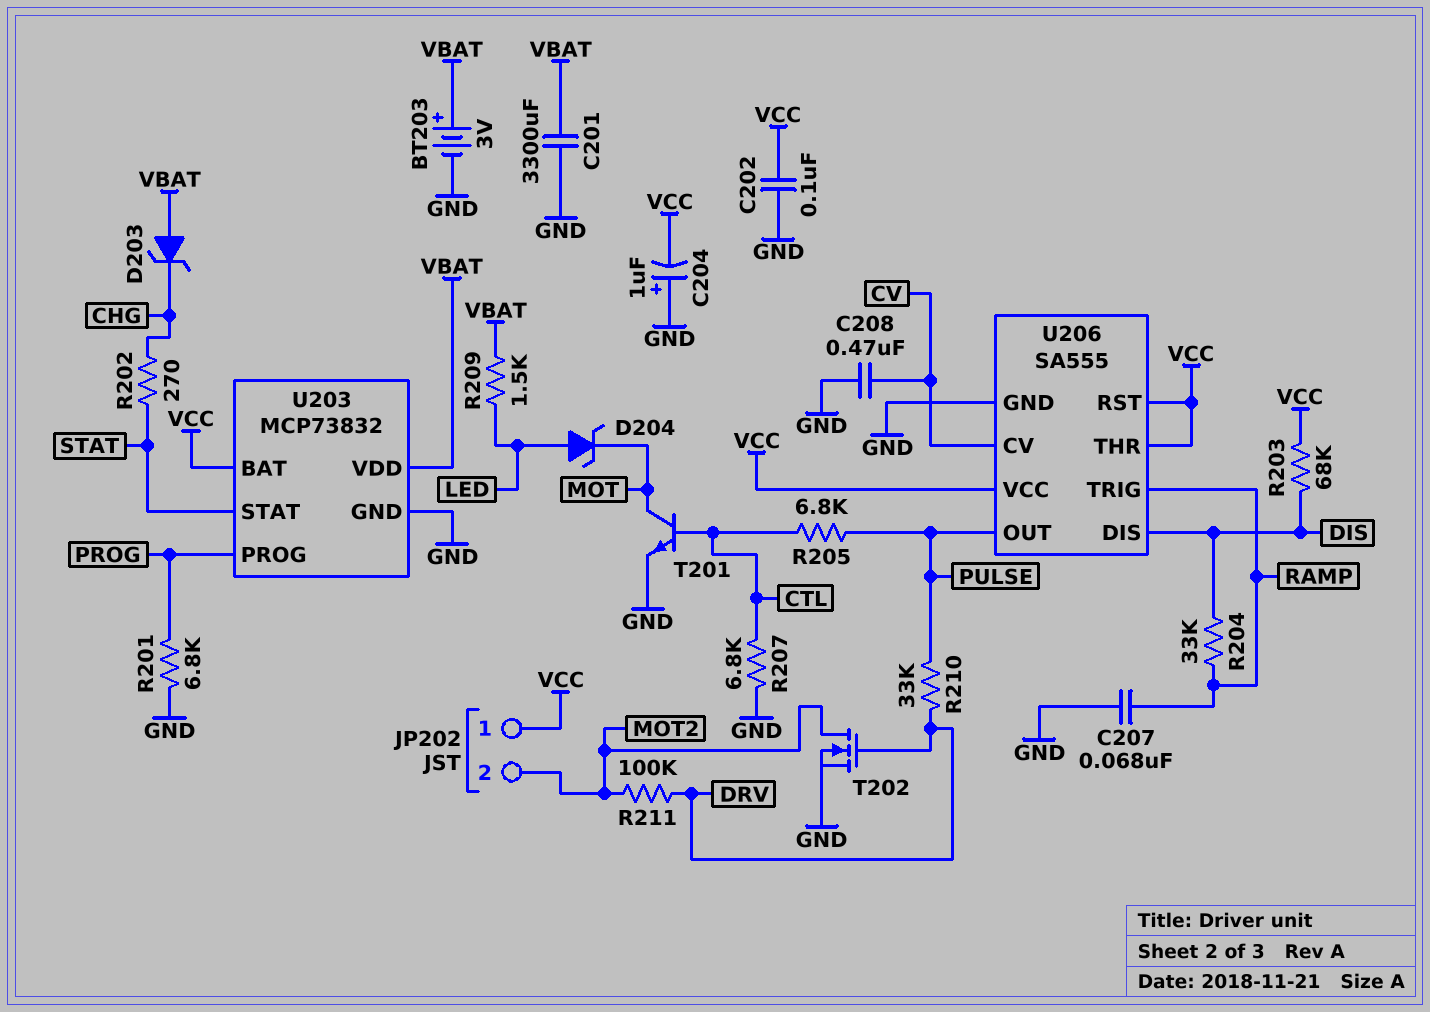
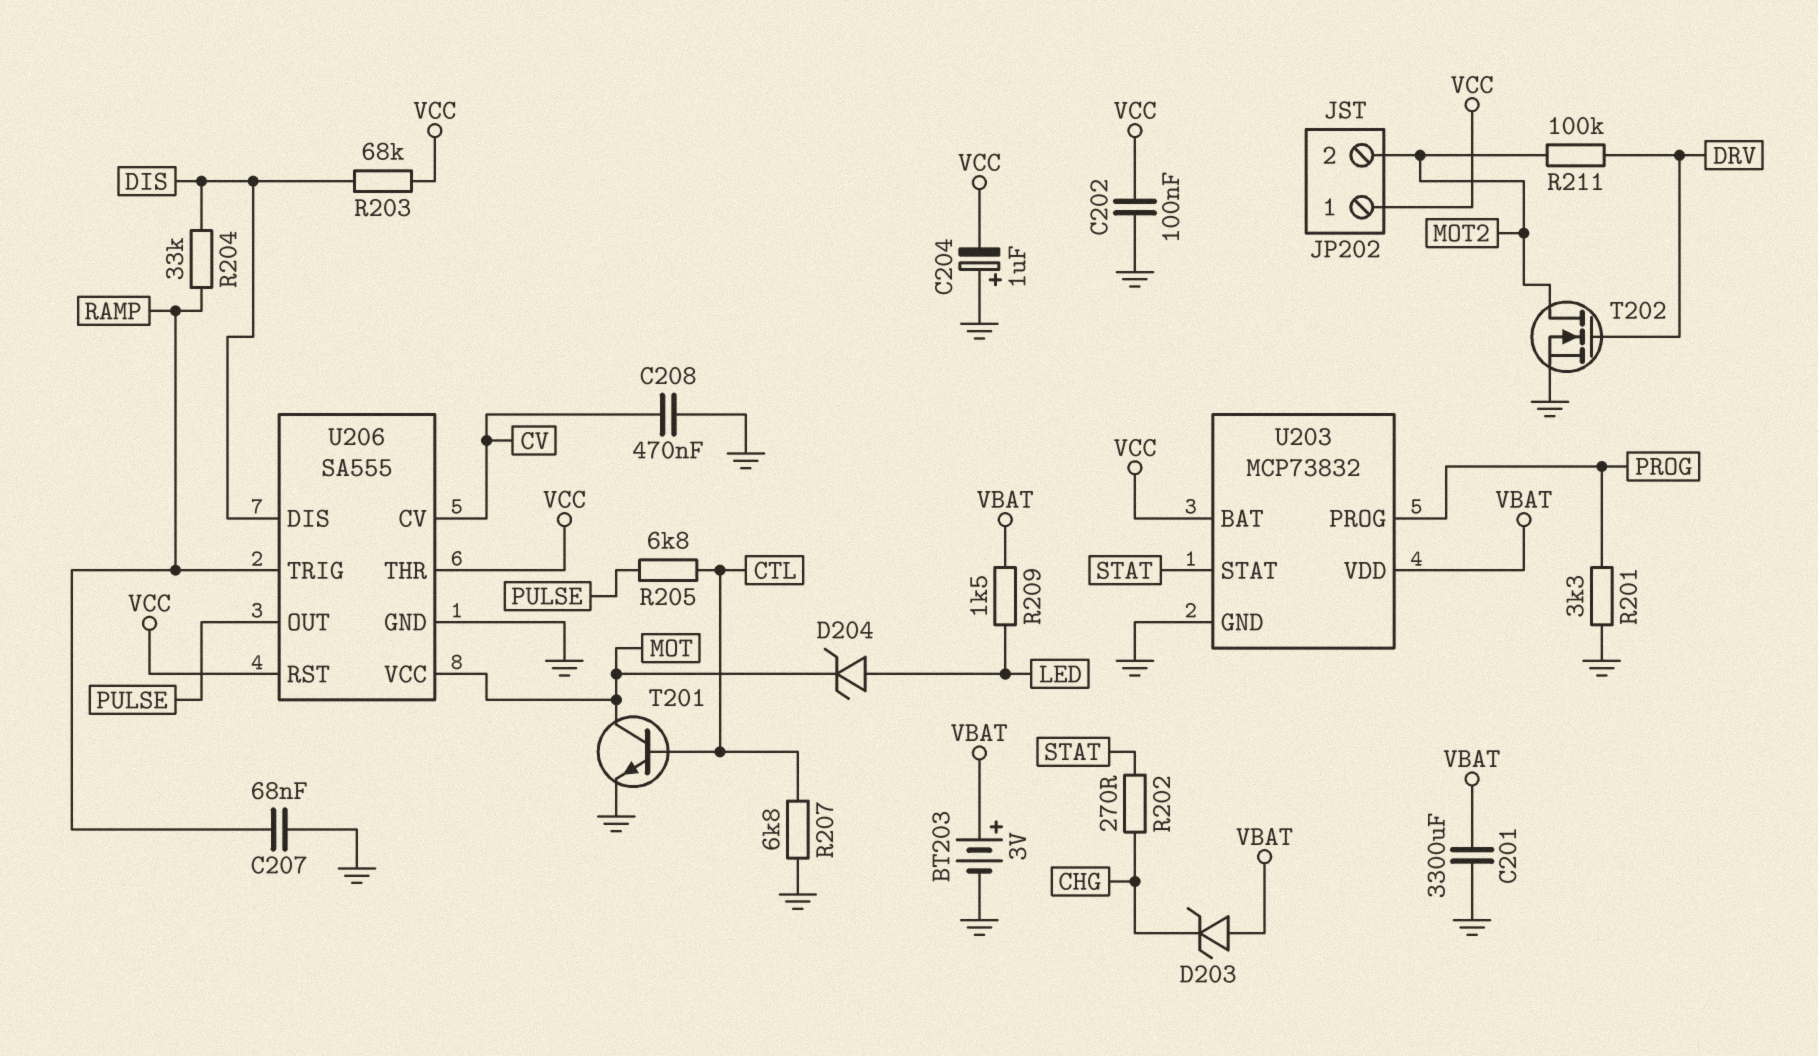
R201: 6.8k (GND, PROG) -> 3.3k (GND, PROG)
R210: 33k (DRV, PULSE) -> none
U206 pin VCC: VCC -> MOT

